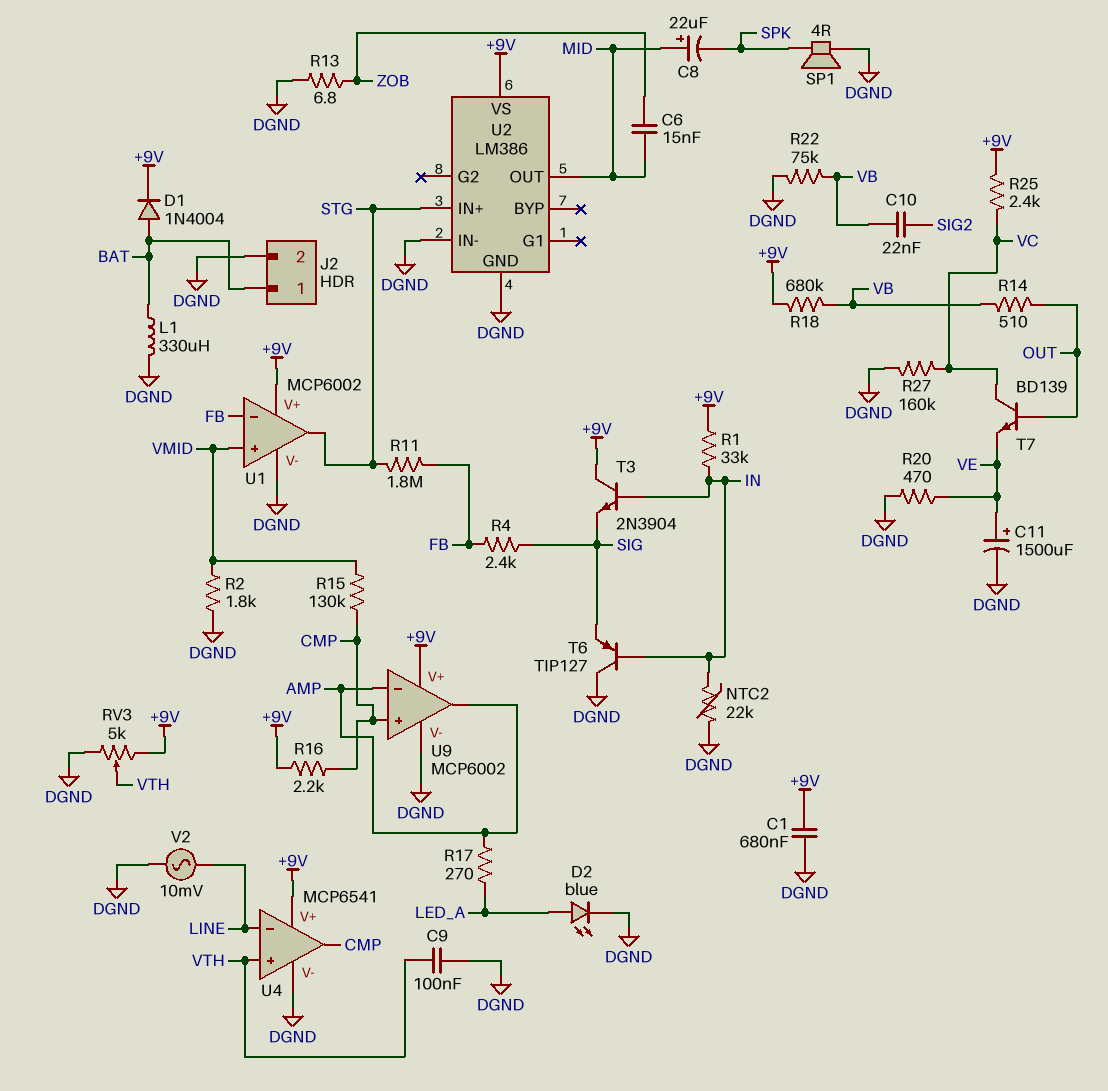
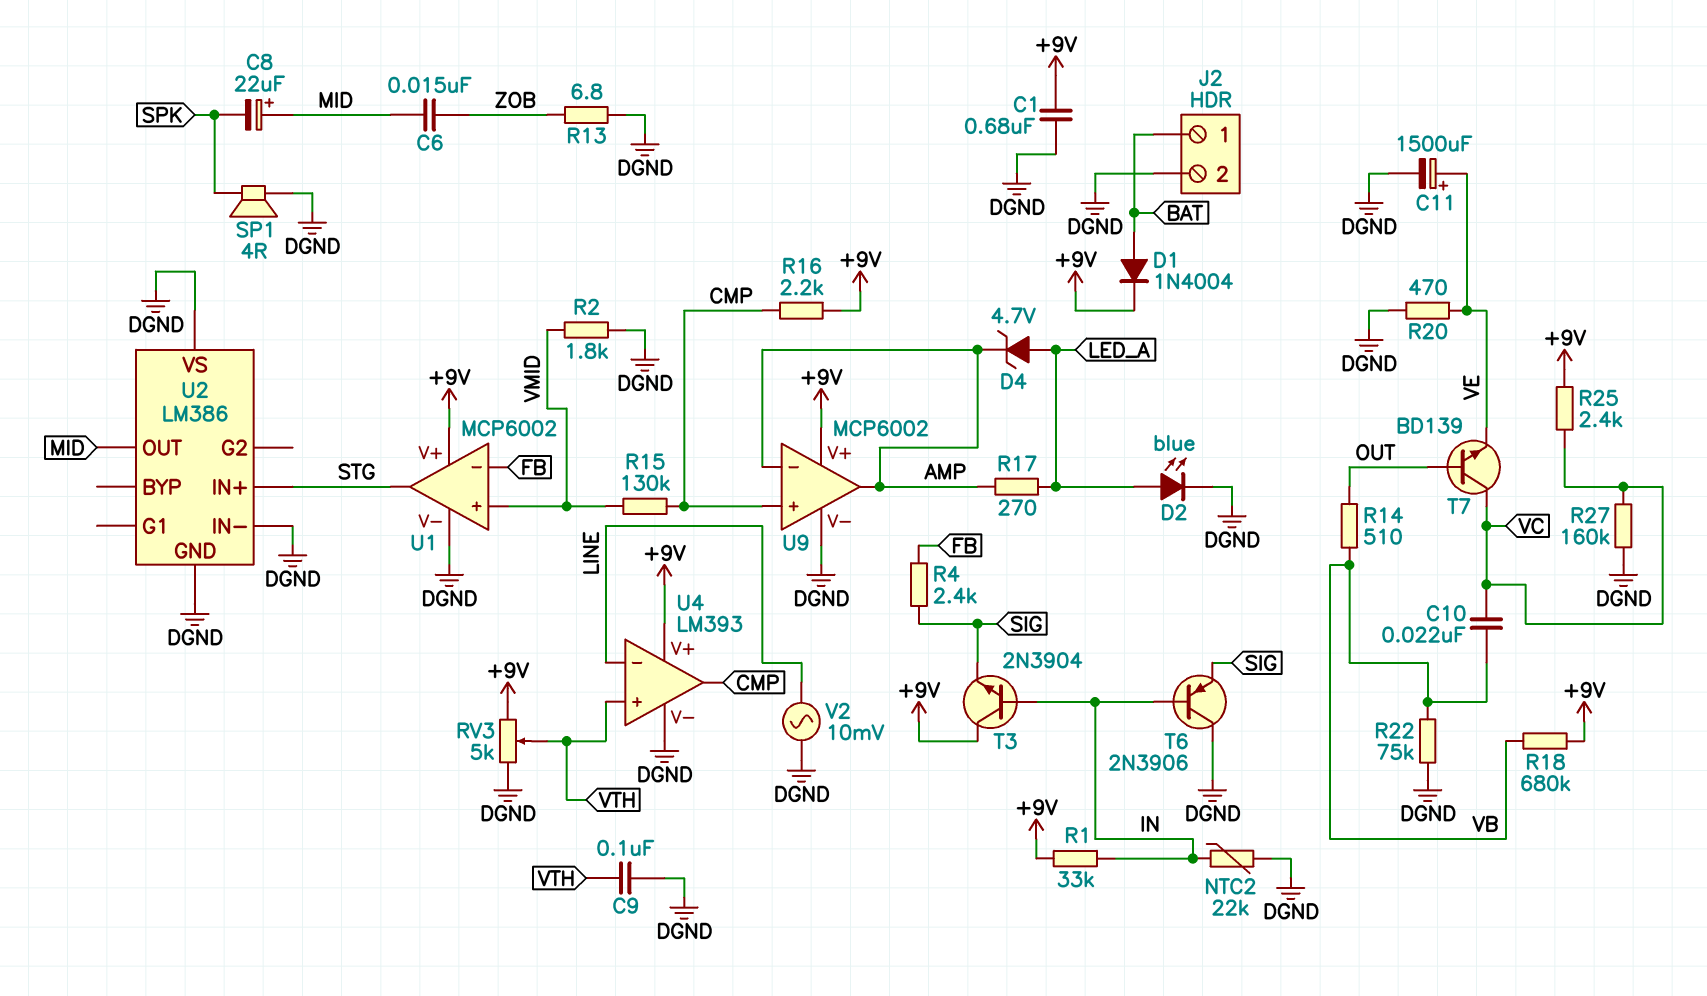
C10: 22nF (SIG2, VB) -> 22nF (VB, VC)
D4: none -> zener 4.7V (A LED_A, K AMP)
L1: 330uH (BAT, DGND) -> none
R11: 1.8M (FB, STG) -> none
T6: PNP TIP127 (B IN, C DGND, E SIG) -> PNP 2N3906 (B IN, C DGND, E SIG)
U2 pin VS: +9V -> DGND
U4: MCP6541 -> LM393

